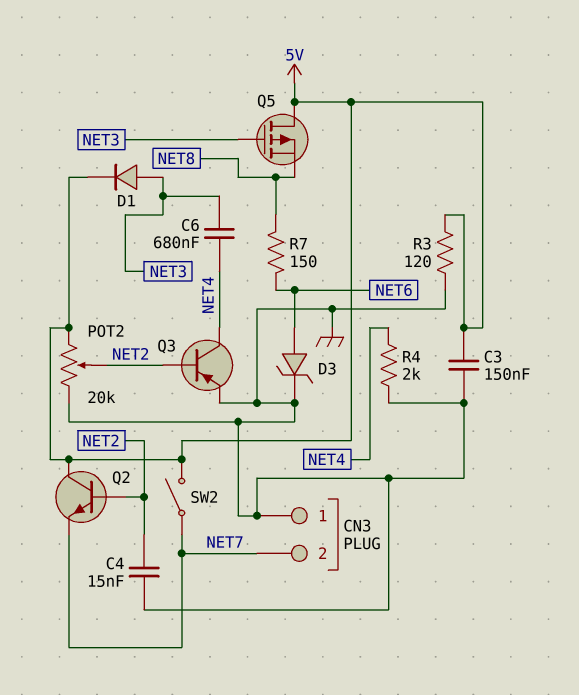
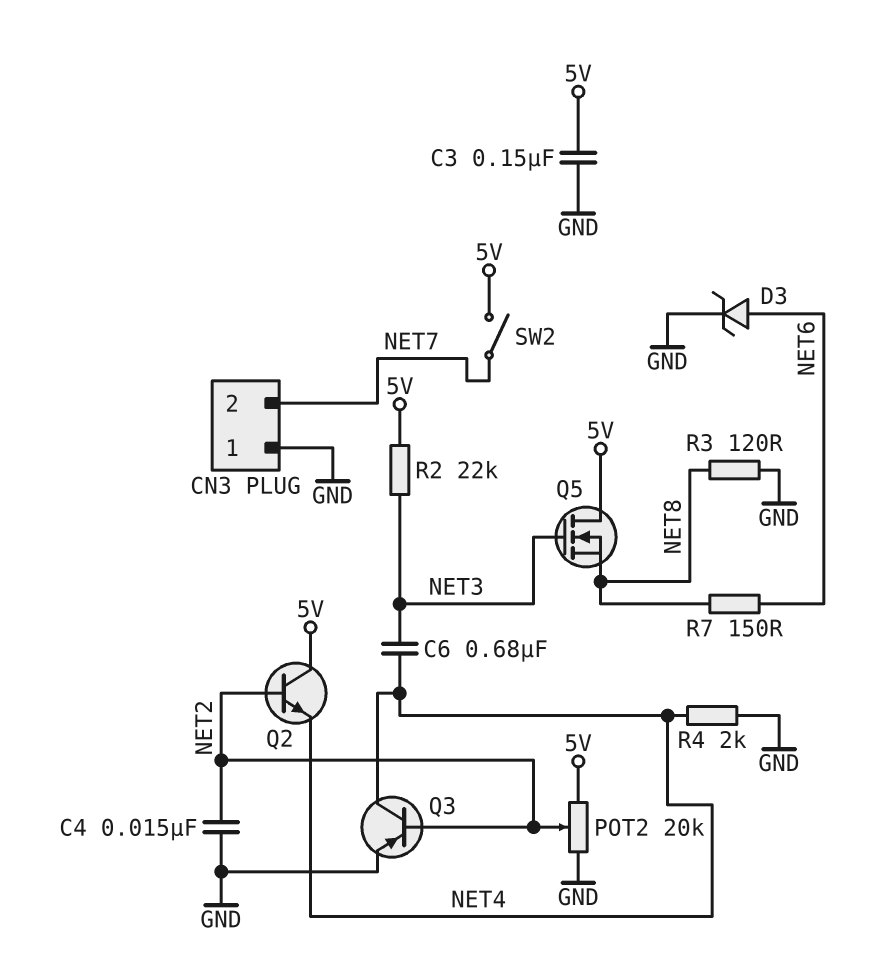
D1: diode (A NET3, K 5V) -> none
Q2: NPN (B NET2, C 5V, E NET7) -> NPN (B NET2, C 5V, E NET4)
Q5: PMOS (G NET3, D 5V, S NET8) -> NMOS (G NET3, D 5V, S NET8)
R2: none -> 22k (5V, NET3)
R3: 120 (5V, GND) -> 120 (GND, NET8)

